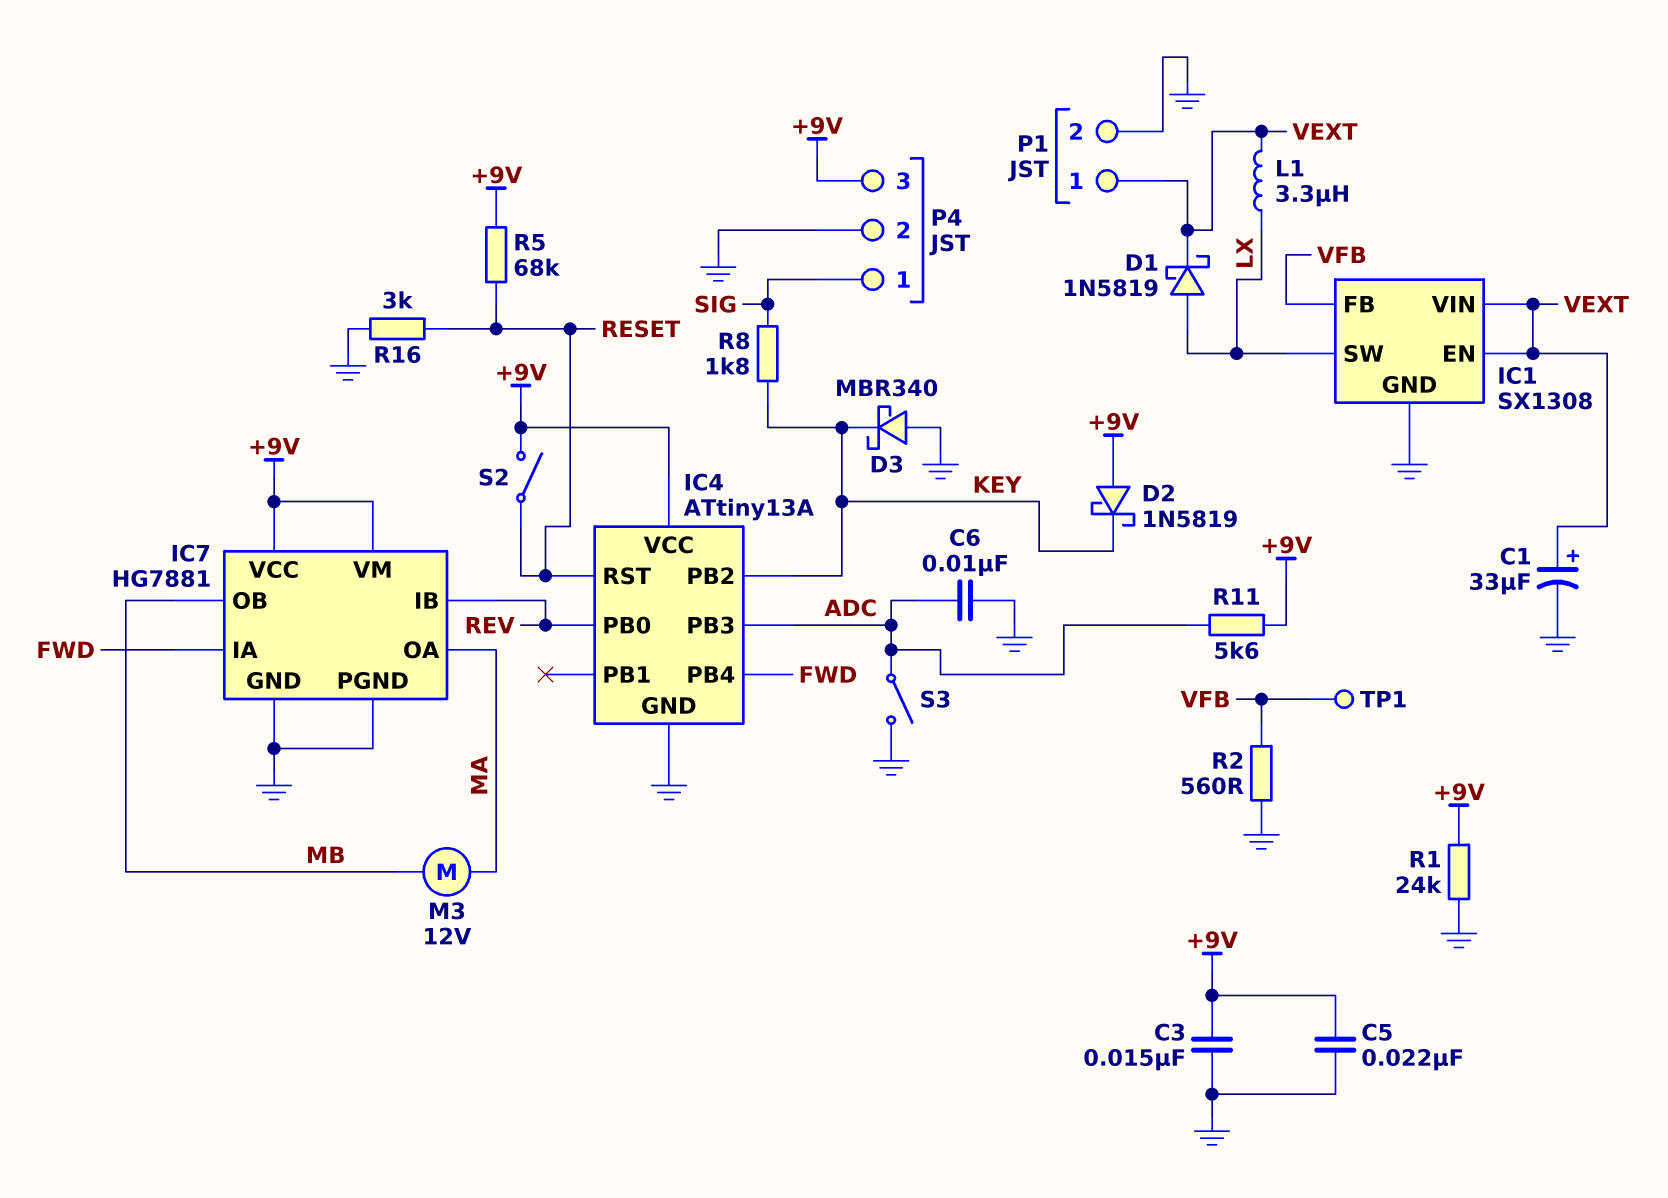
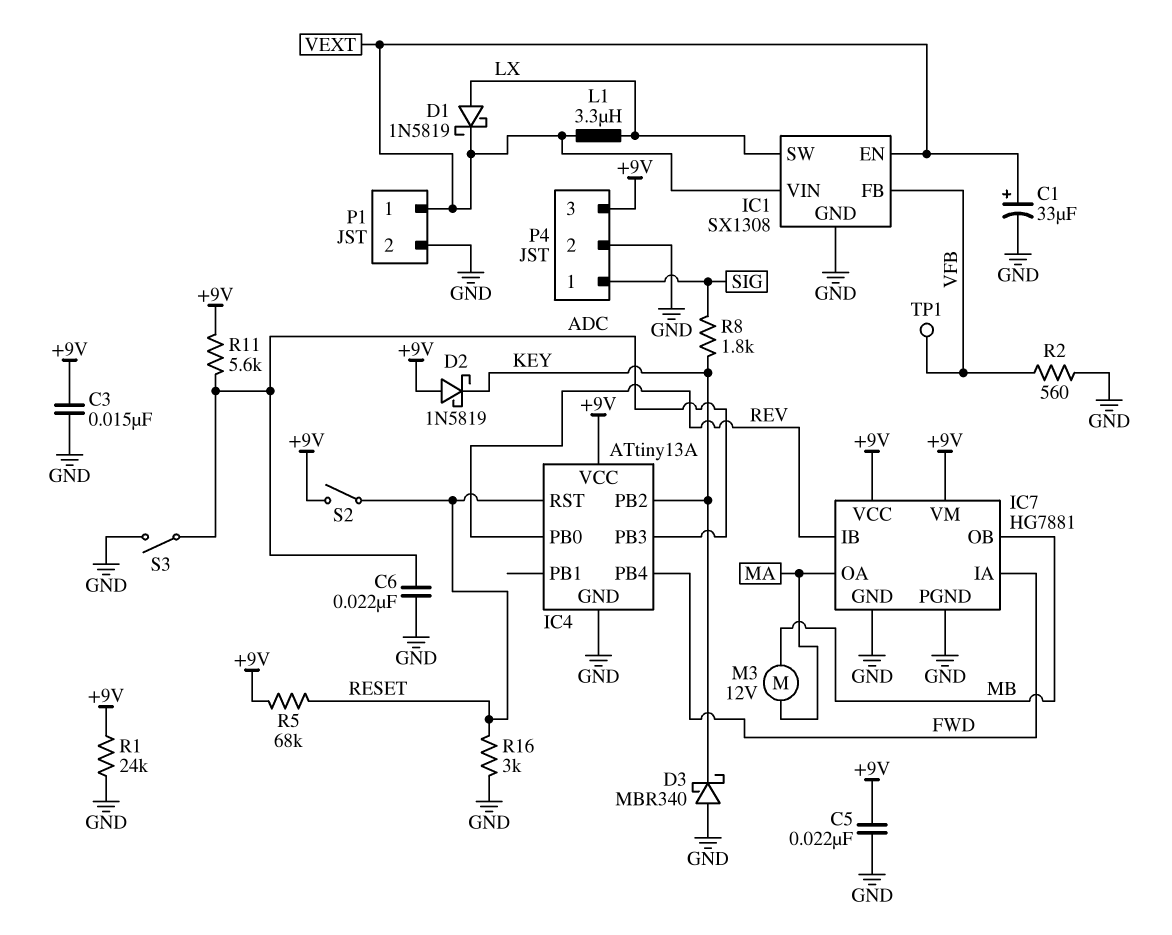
C6: 10nF (ADC, GND) -> 22nF (ADC, GND)

